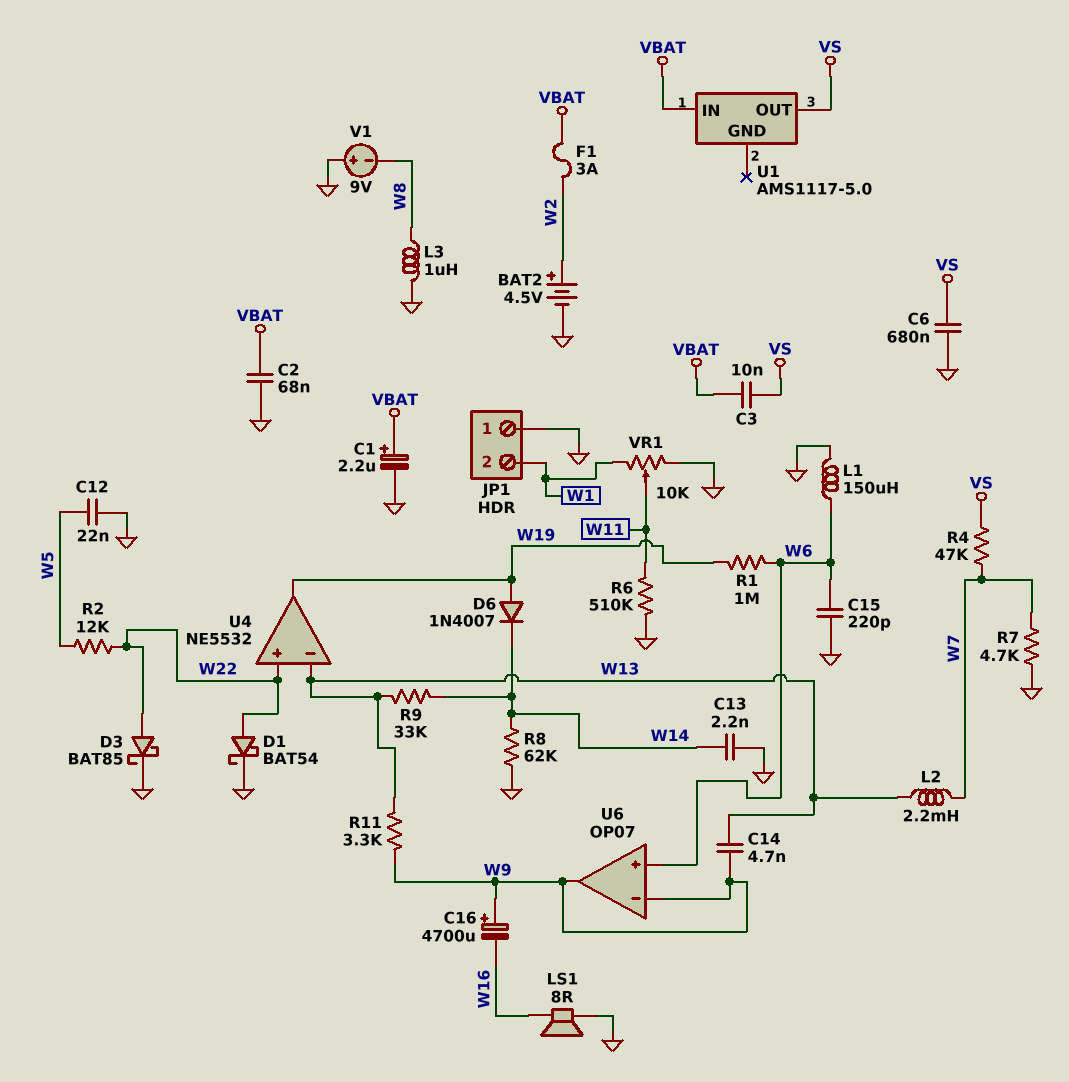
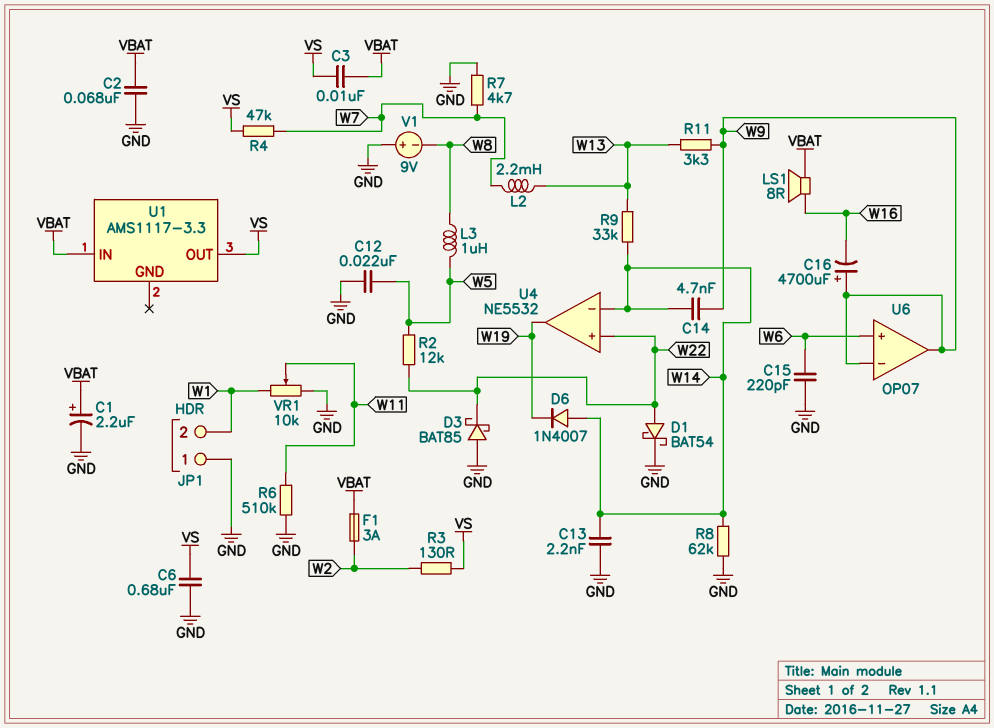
BAT2: 4.5V (plus W2, minus GND) -> none
C14: 4.7nF (W9, W13) -> 4.7nF (W9, W14)
D3: schottky BAT85 (A W22, K GND) -> schottky BAT85 (A GND, K W22)
D6: diode 1N4007 (A W19, K W14) -> diode 1N4007 (A W14, K W19)
L1: 150uH (GND, W6) -> none
L3: 1uH (GND, W8) -> 1uH (W5, W8)
LS1: speaker 8R (GND, W16) -> speaker 8R (VBAT, W16)
R1: 1M (W6, W19) -> none
R3: none -> 130 (VS, W2)
U1: AMS1117-5.0 -> AMS1117-3.3
U4 pin in-: W13 -> W14

